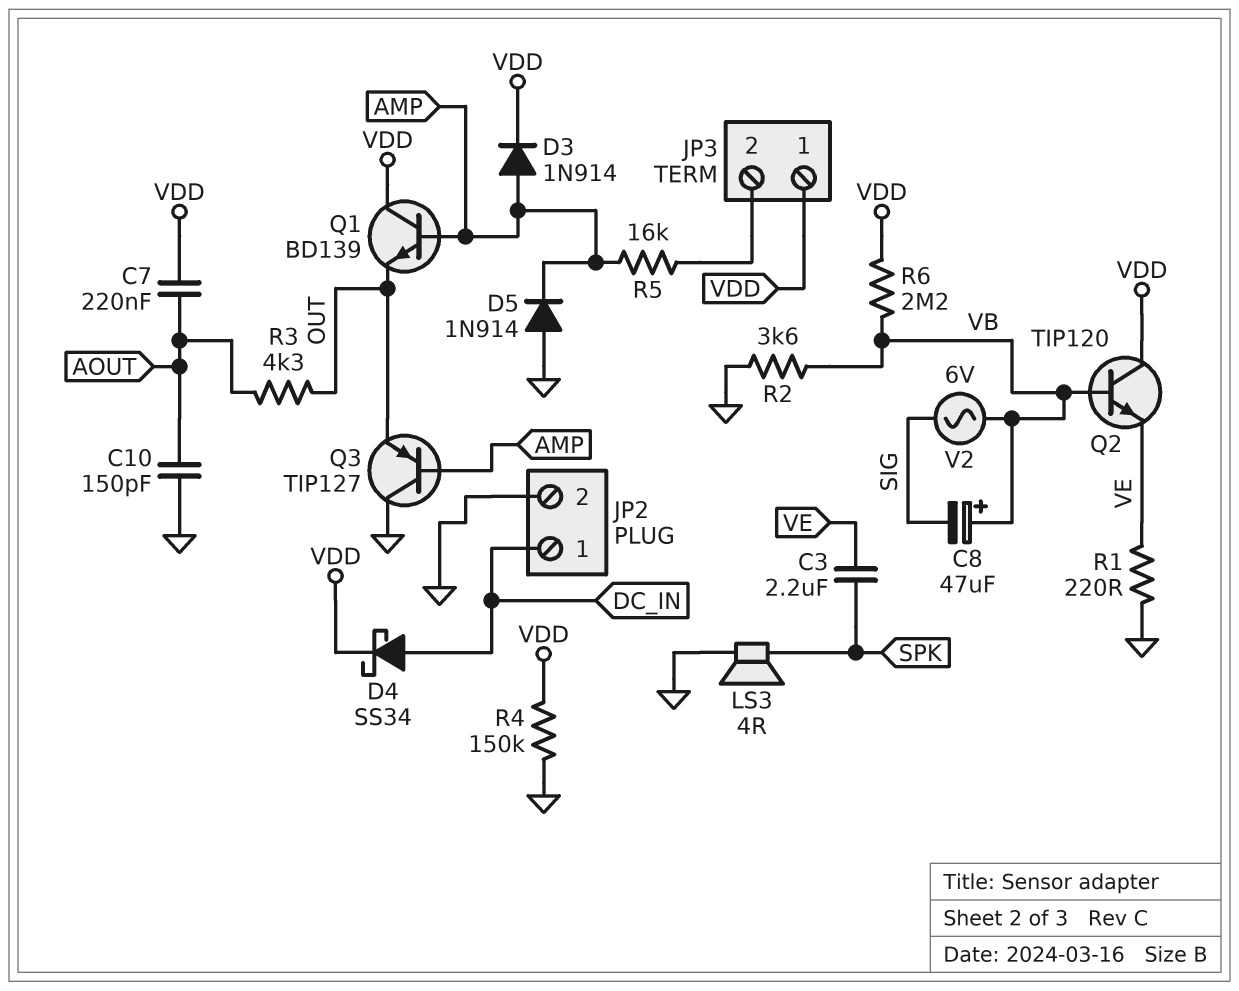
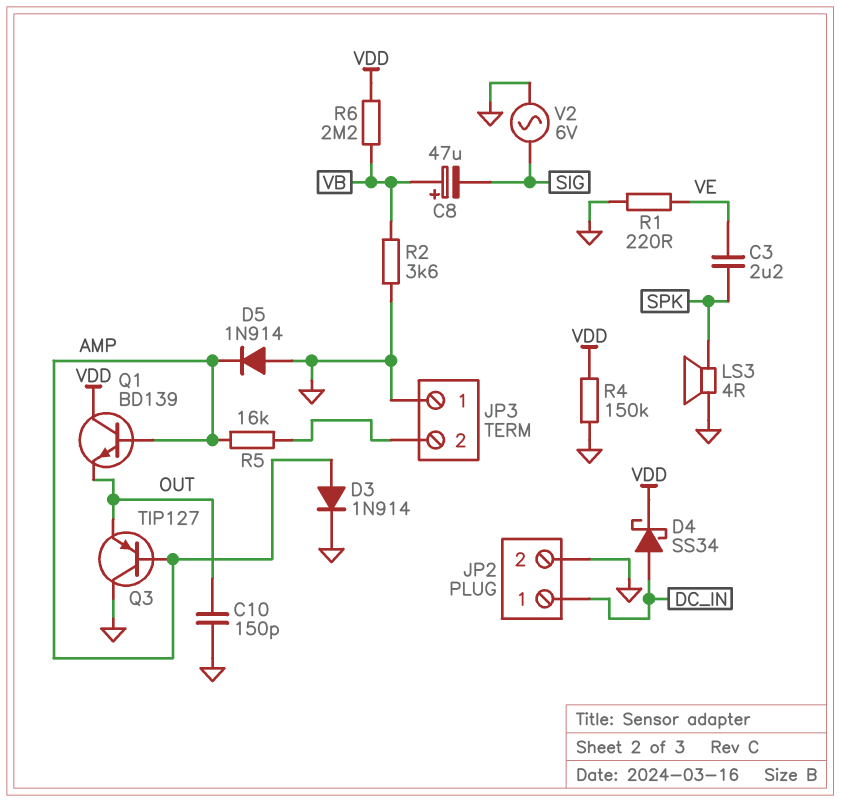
C7: 220nF (AOUT, VDD) -> none
C10: 150pF (AOUT, GND) -> 150pF (GND, OUT)
D3: diode 1N914 (A AMP, K VDD) -> diode 1N914 (A AMP, K GND)
JP3 pin 1: VDD -> GND
Q2: NPN TIP120 (B VB, C VDD, E VE) -> none
R3: 4.3k (AOUT, OUT) -> none
V2: AC 6V (SIG, VB) -> AC 6V (GND, SIG)

